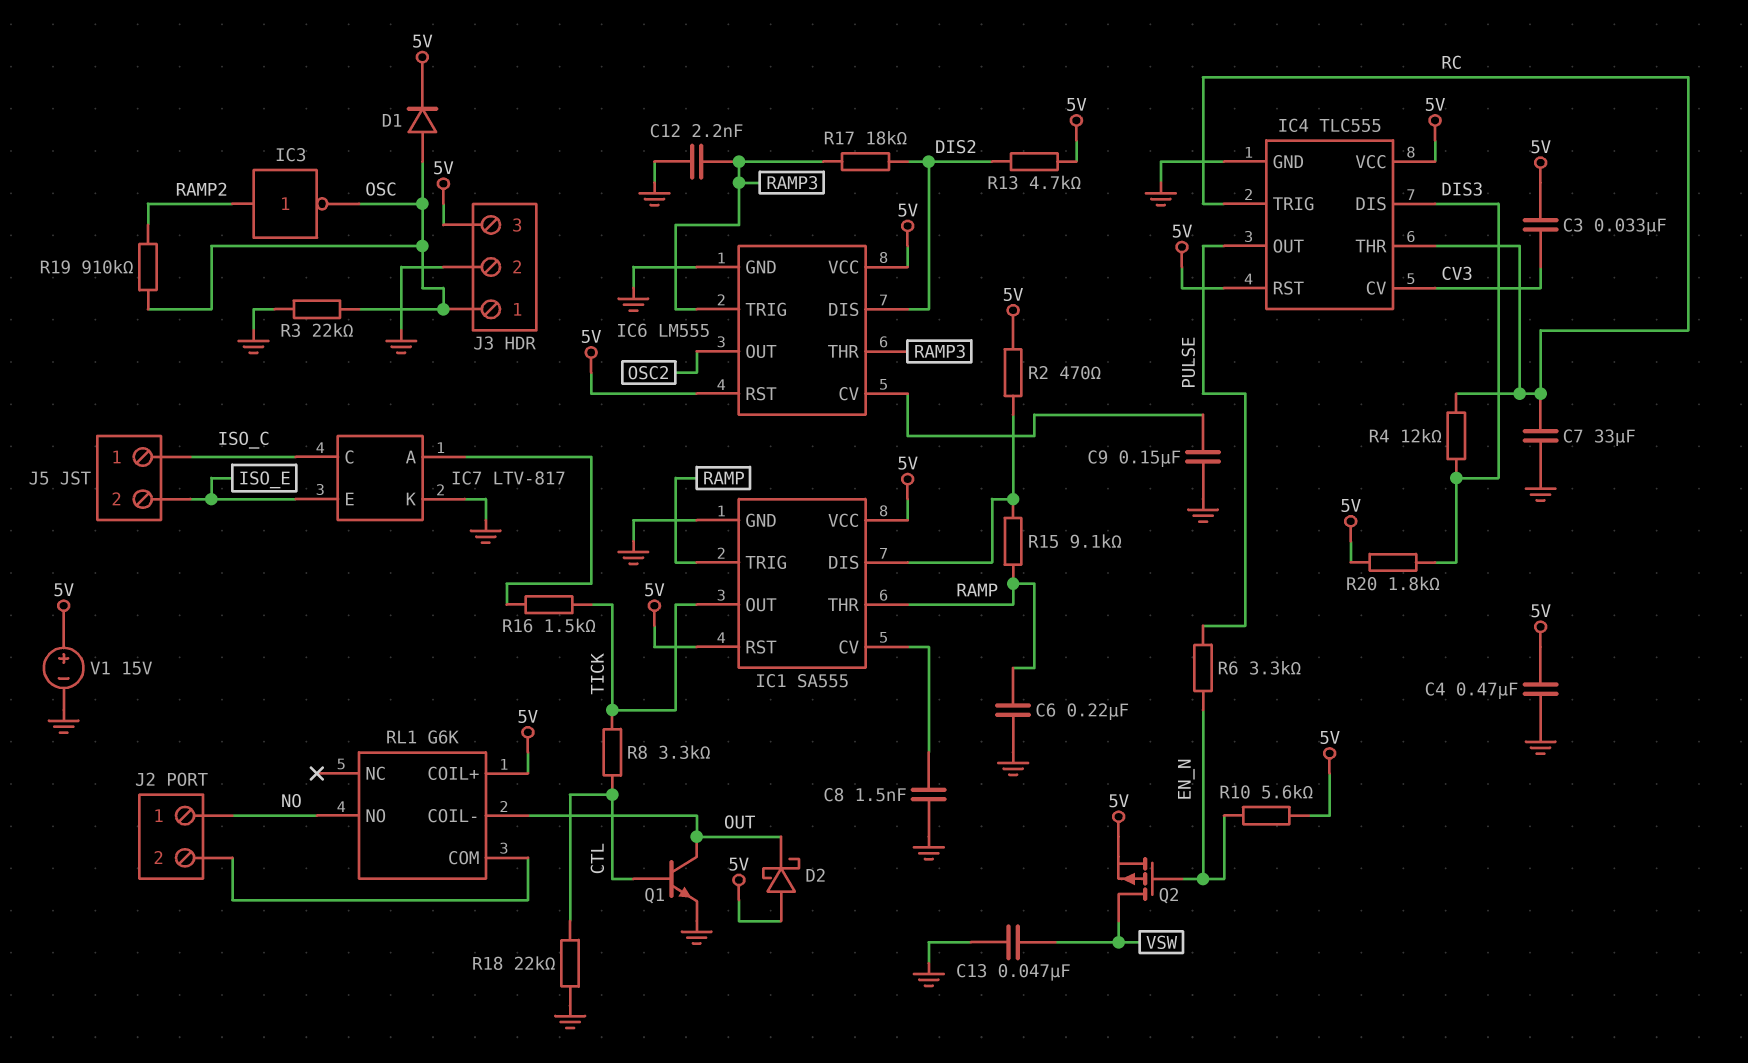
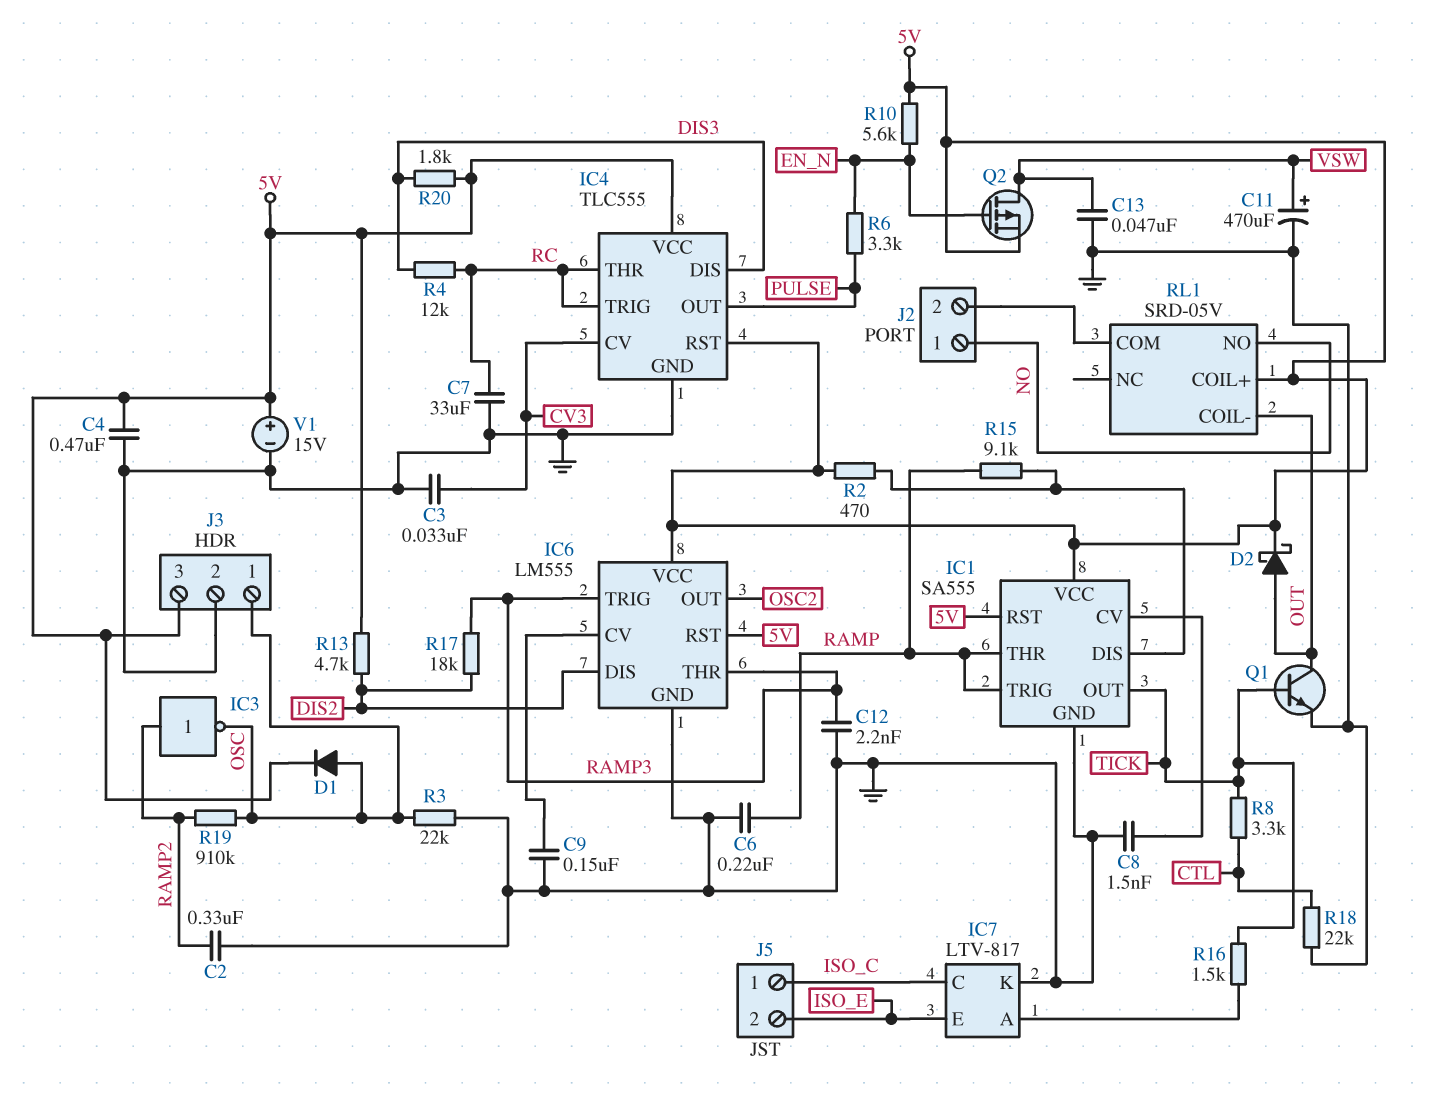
C2: none -> 330nF (GND, RAMP2)
C3: 33nF (5V, CV3) -> 33nF (CV3, GND)
C11: none -> 470uF (plus VSW, minus GND)
D2: schottky (A 5V, K OUT) -> schottky (A OUT, K 5V)
Q1: NPN (B CTL, C OUT, E GND) -> NPN (B TICK, C OUT, E GND)
RL1: G6K -> SRD-05V

